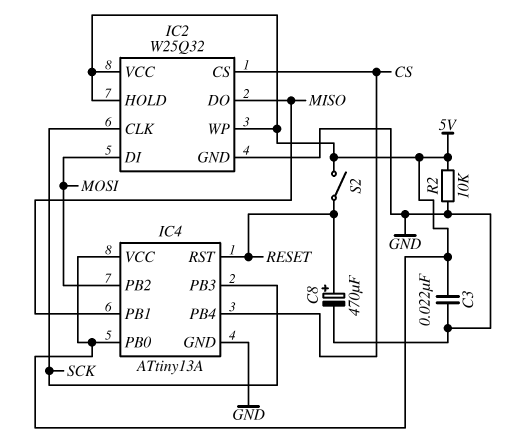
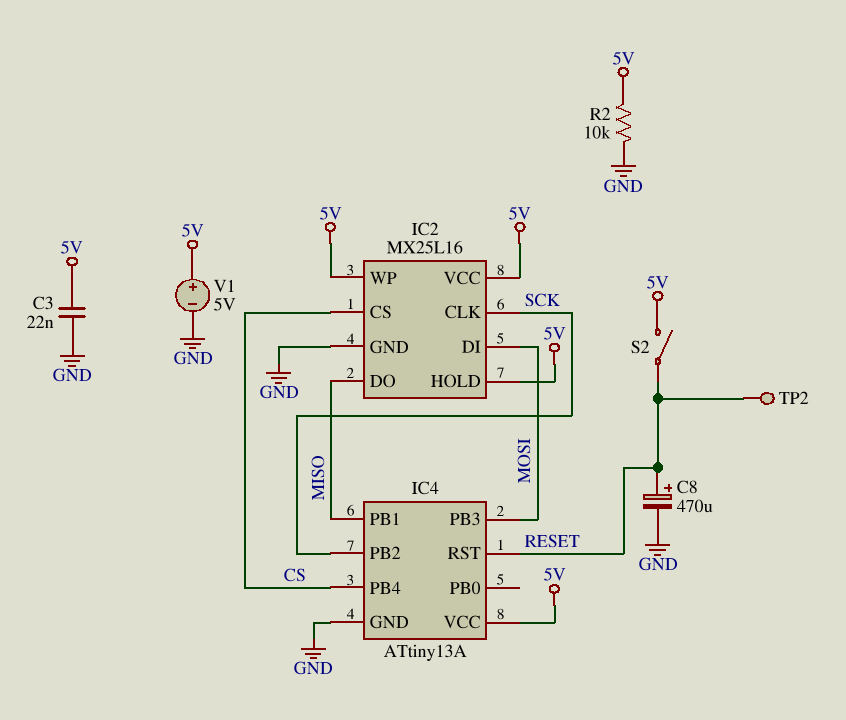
IC2: W25Q32 -> MX25L16
IC4 pin PB0: 5V -> none
IC4 pin PB2: MOSI -> SCK
IC4 pin PB3: SCK -> MOSI
TP2: none -> test point (RESET)
V1: none -> 5V (plus 5V, minus GND)

